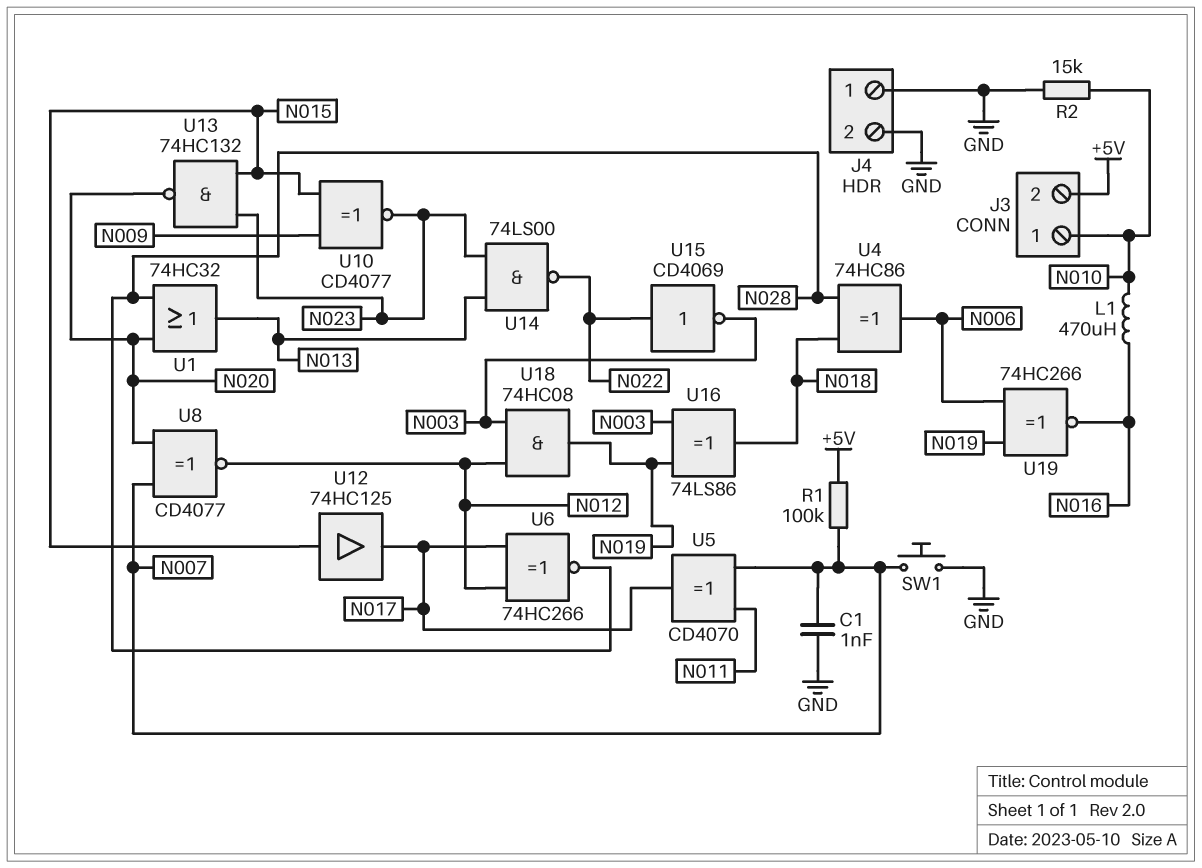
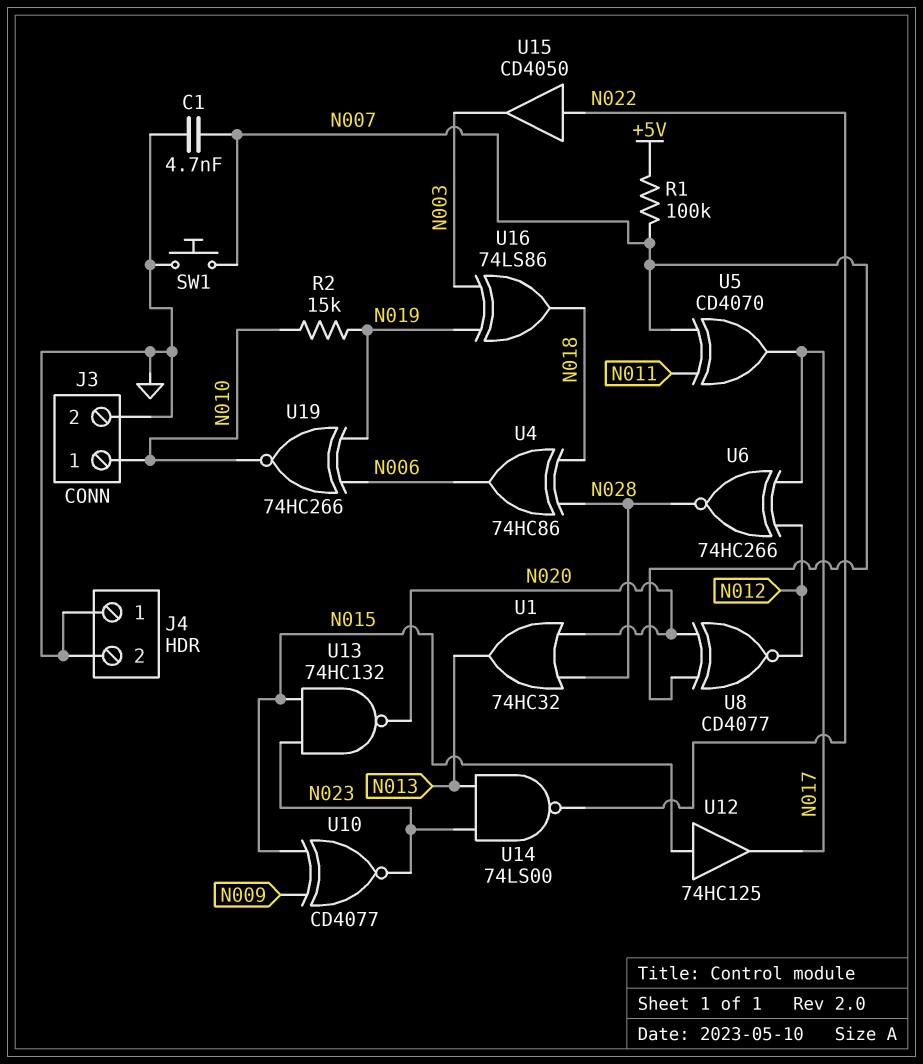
C1: 1nF (GND, N007) -> 4.7nF (GND, N007)
J3 pin 2: +5V -> GND
L1: 470uH (N010, N016) -> none
R2: 15k (GND, N010) -> 15k (N010, N019)
U15: NOT CD4069 (in N022, out N003) -> buffer CD4050 (in N022, out N003)
U18: AND 74HC08 (in N003, in N012, out N019) -> none
U19: XNOR 74HC266 (in N006, in N019, out N016) -> XNOR 74HC266 (in N006, in N019, out N010)

